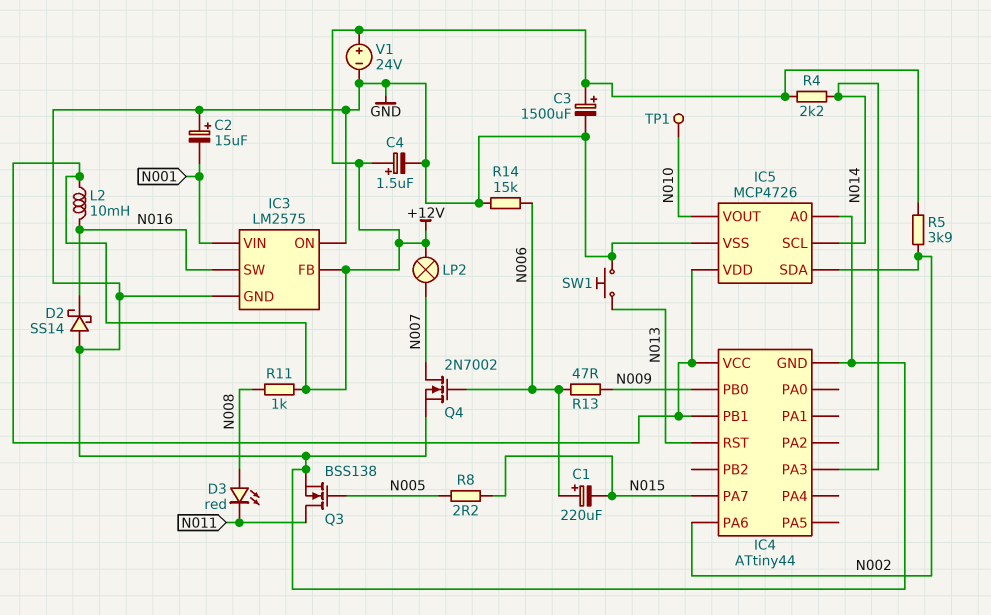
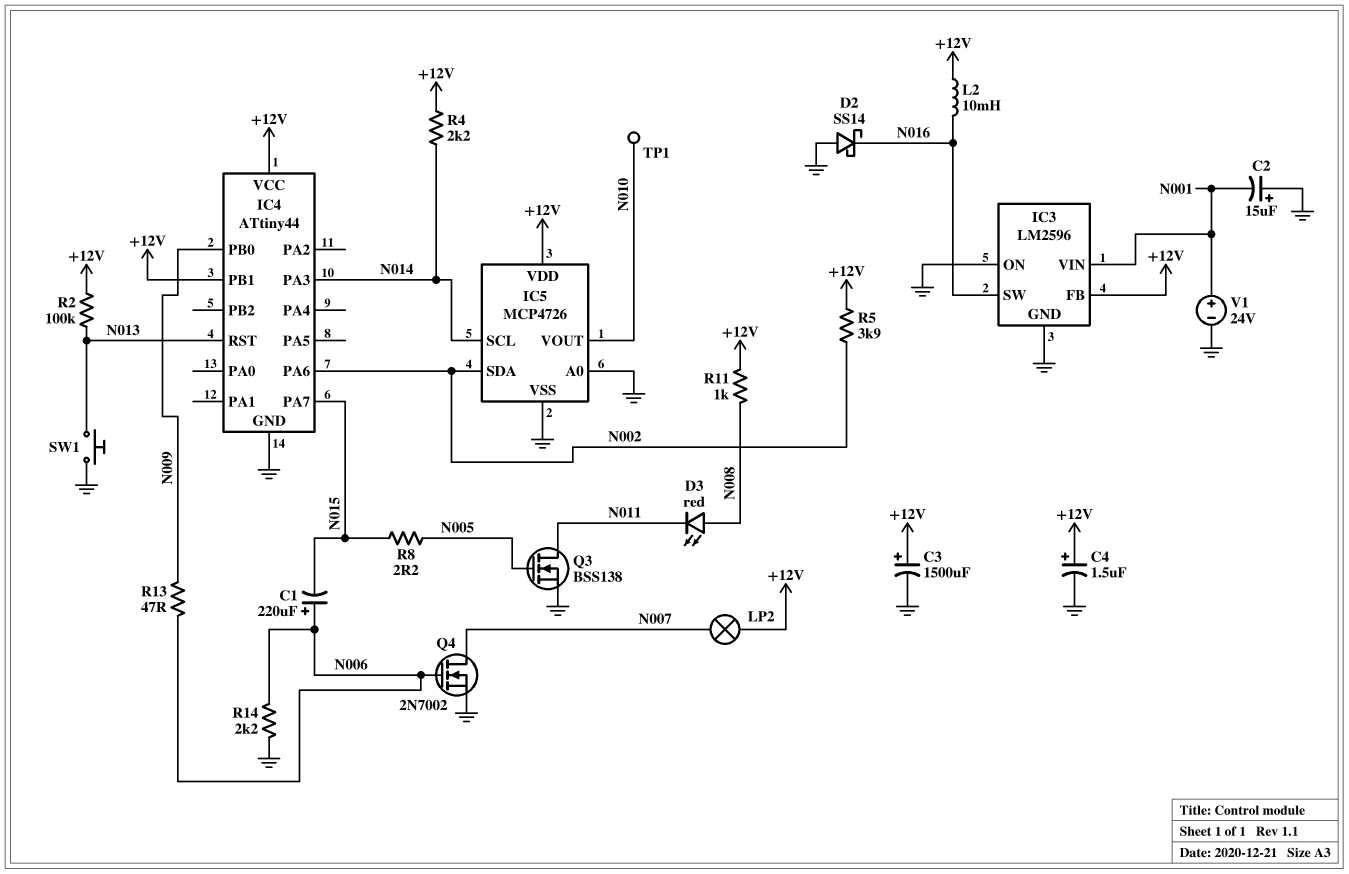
IC3: LM2575 -> LM2596
R2: none -> 100k (+12V, N013)
R14: 15k (GND, N006) -> 2.2k (GND, N006)
V1: 24V (plus +12V, minus GND) -> 24V (plus N001, minus GND)

